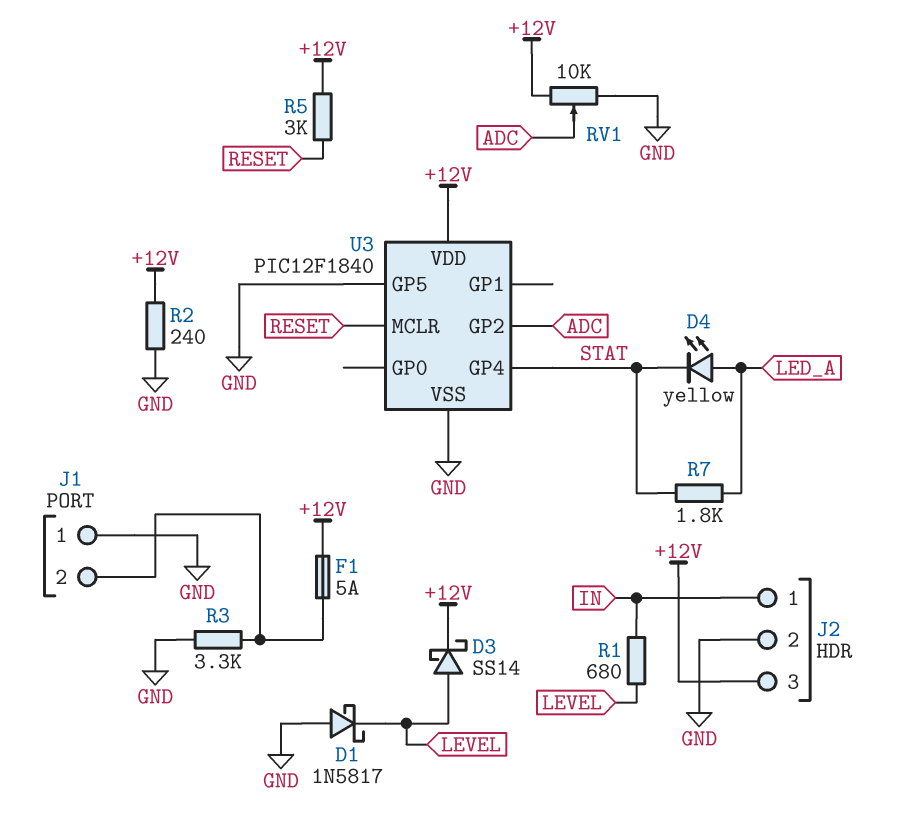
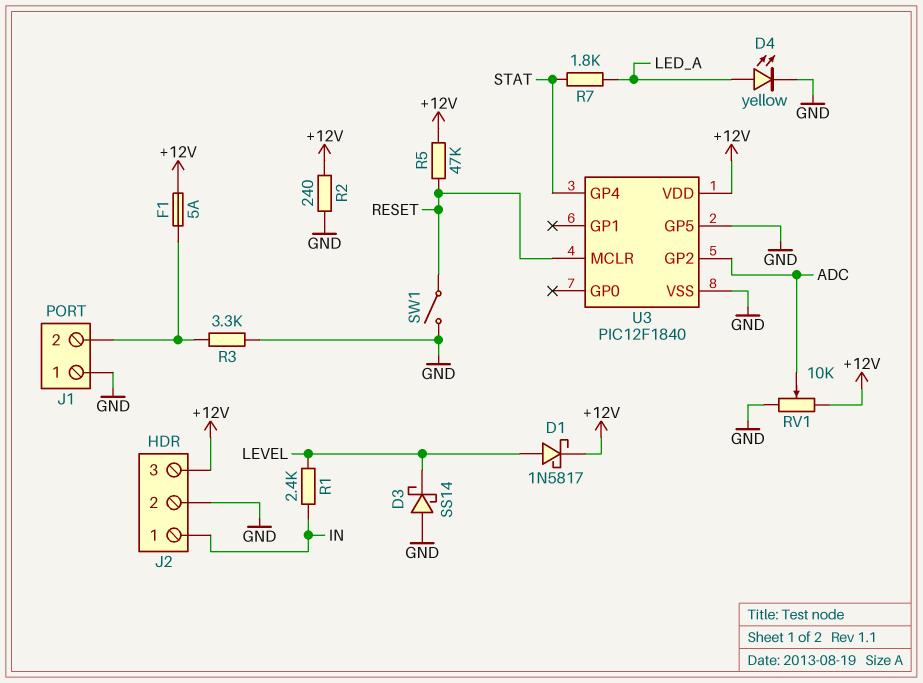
D1: schottky 1N5817 (A GND, K LEVEL) -> schottky 1N5817 (A LEVEL, K +12V)
D3: schottky SS14 (A LEVEL, K +12V) -> schottky SS14 (A GND, K LEVEL)
D4: LED yellow (A LED_A, K STAT) -> LED yellow (A LED_A, K GND)
R1: 680 (IN, LEVEL) -> 2.4k (IN, LEVEL)
R5: 3k (+12V, RESET) -> 47k (+12V, RESET)
SW1: none -> switch (GND, RESET)

